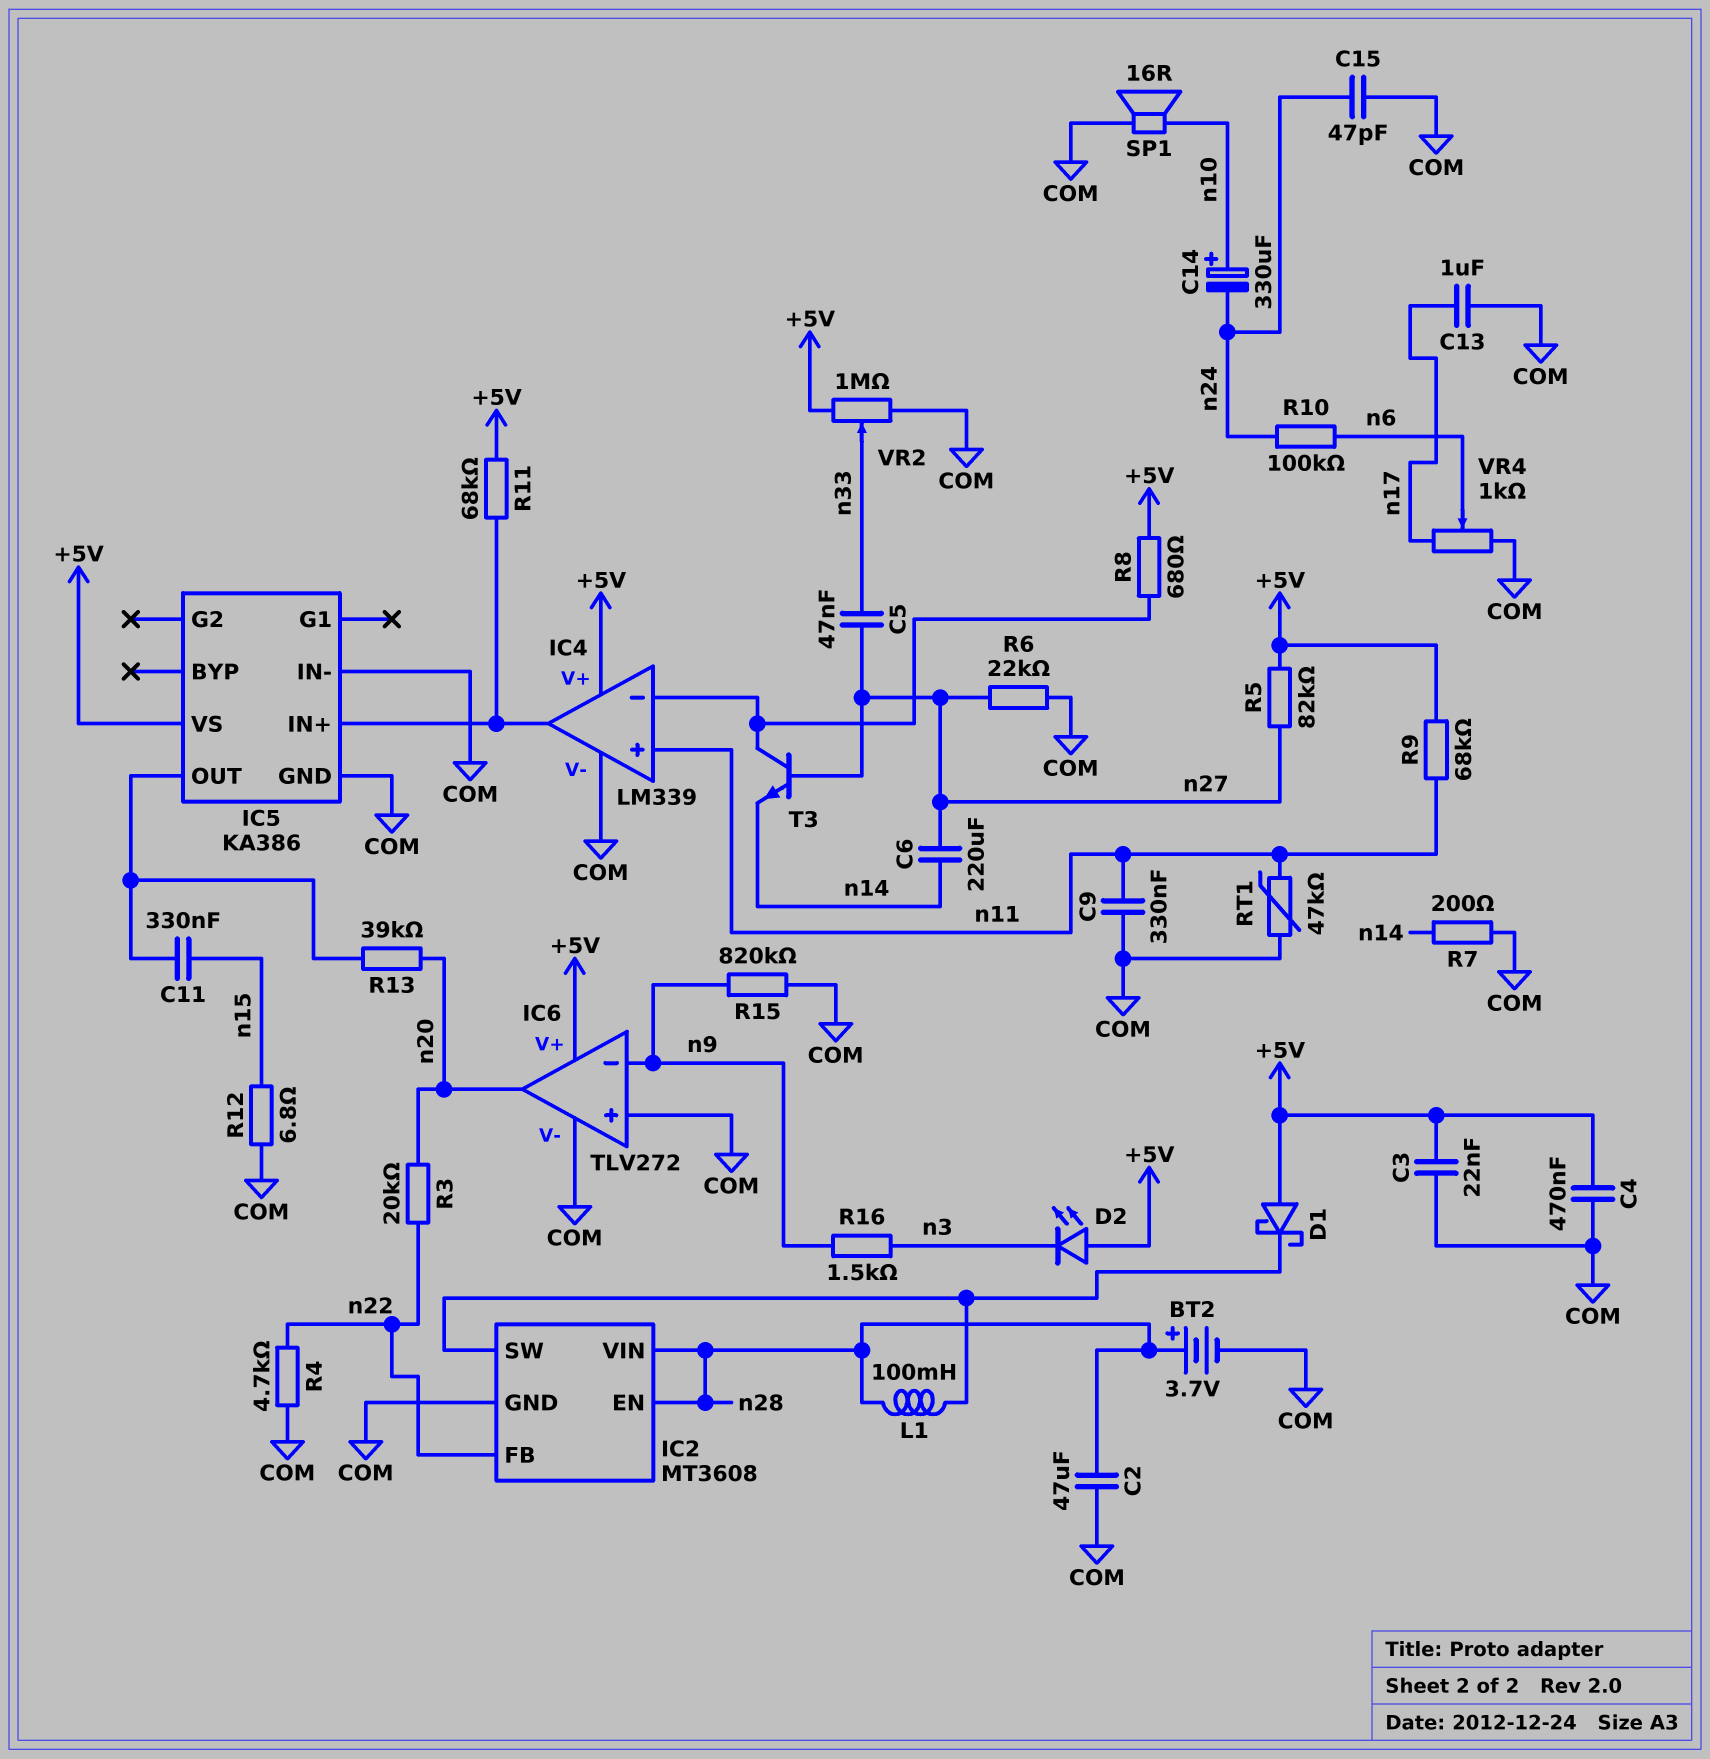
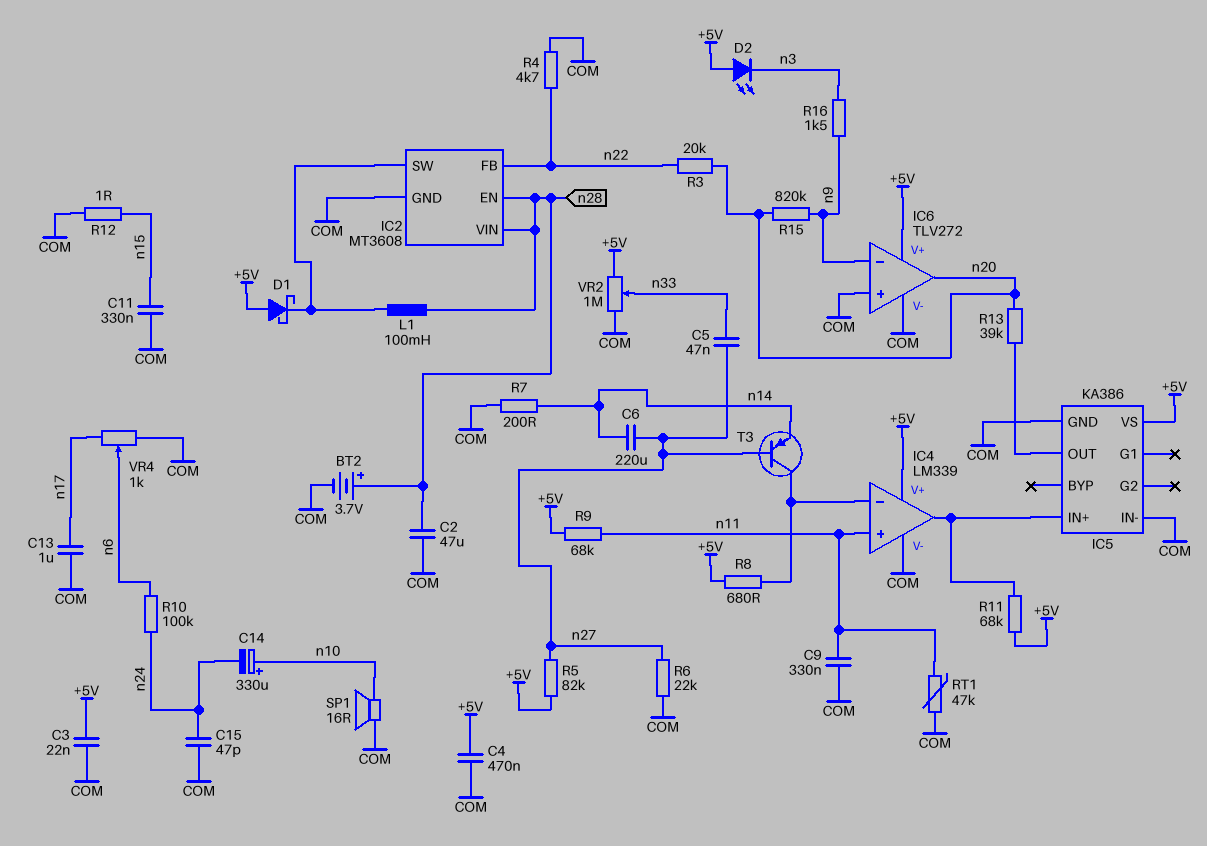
C11: 330nF (IC5/OUT, n15) -> 330nF (COM, n15)
R12: 6.8 (COM, n15) -> 1 (COM, n15)
R15: 820k (COM, n9) -> 820k (n9, n20)
T3: NPN (B n27, C IC4/in-, E n14) -> PNP (B n27, C IC4/in-, E n14)

